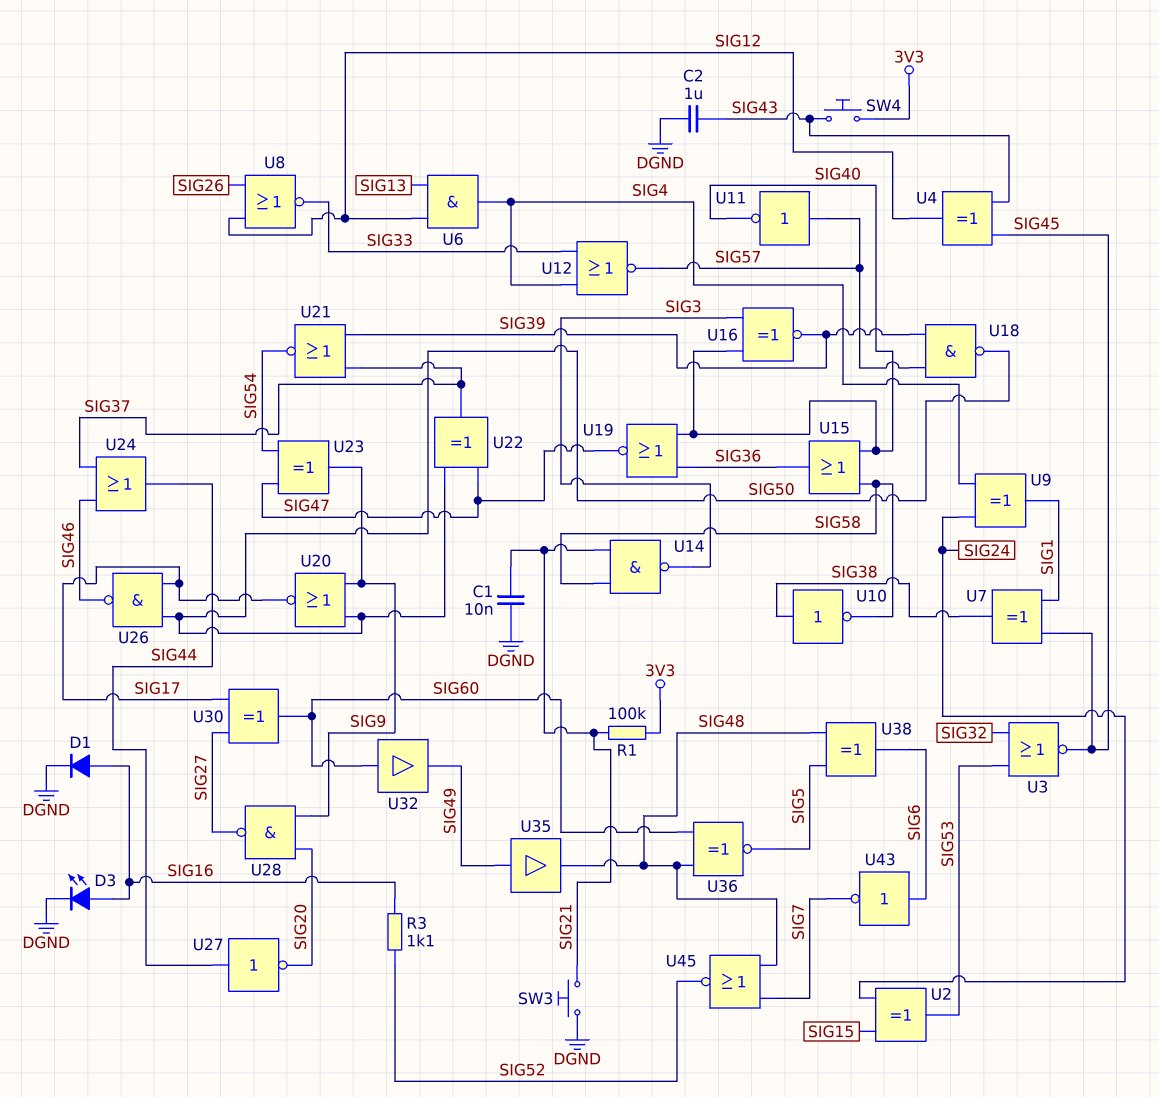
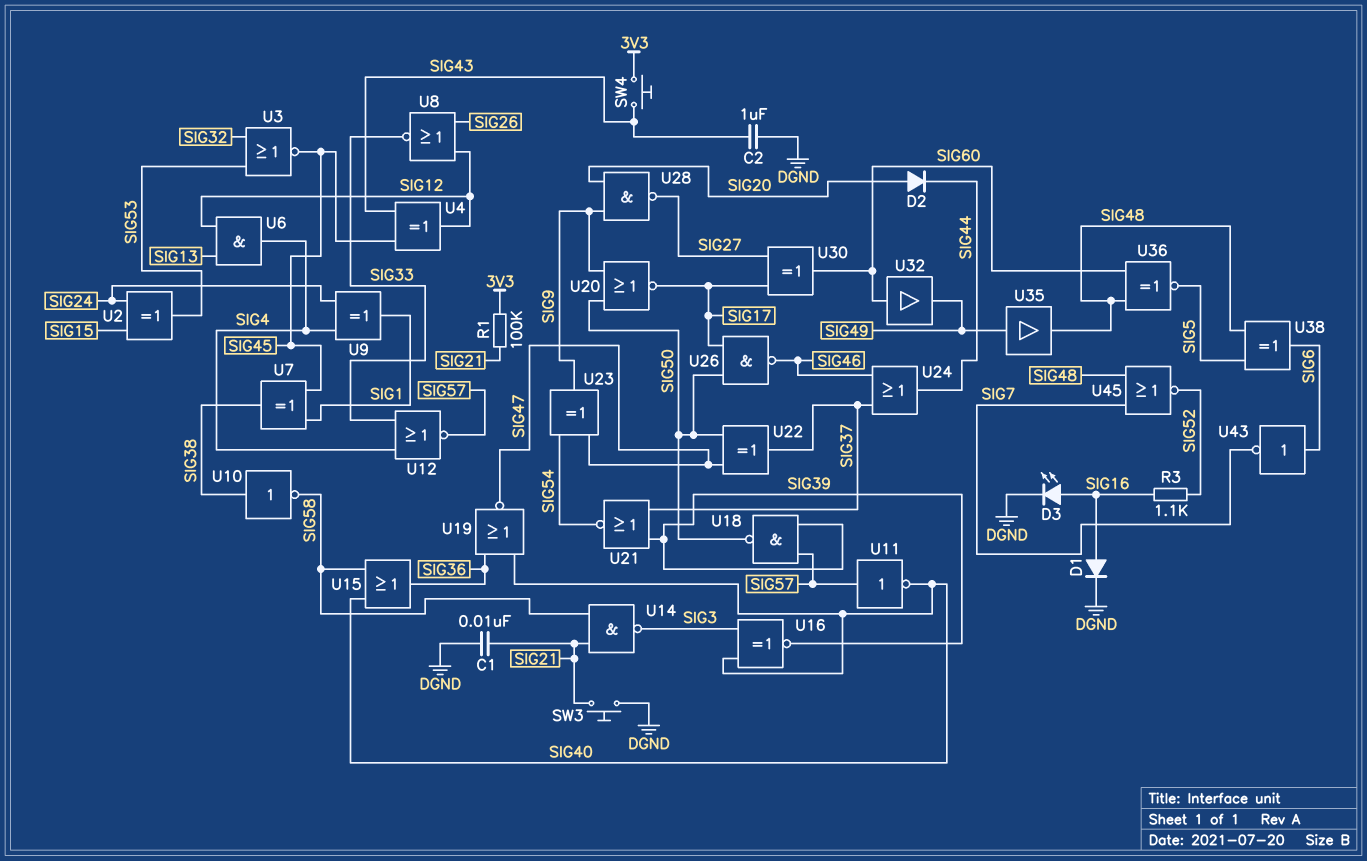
D2: none -> diode (A SIG20, K SIG44)
U27: NOT (in SIG44, out SIG20) -> none

